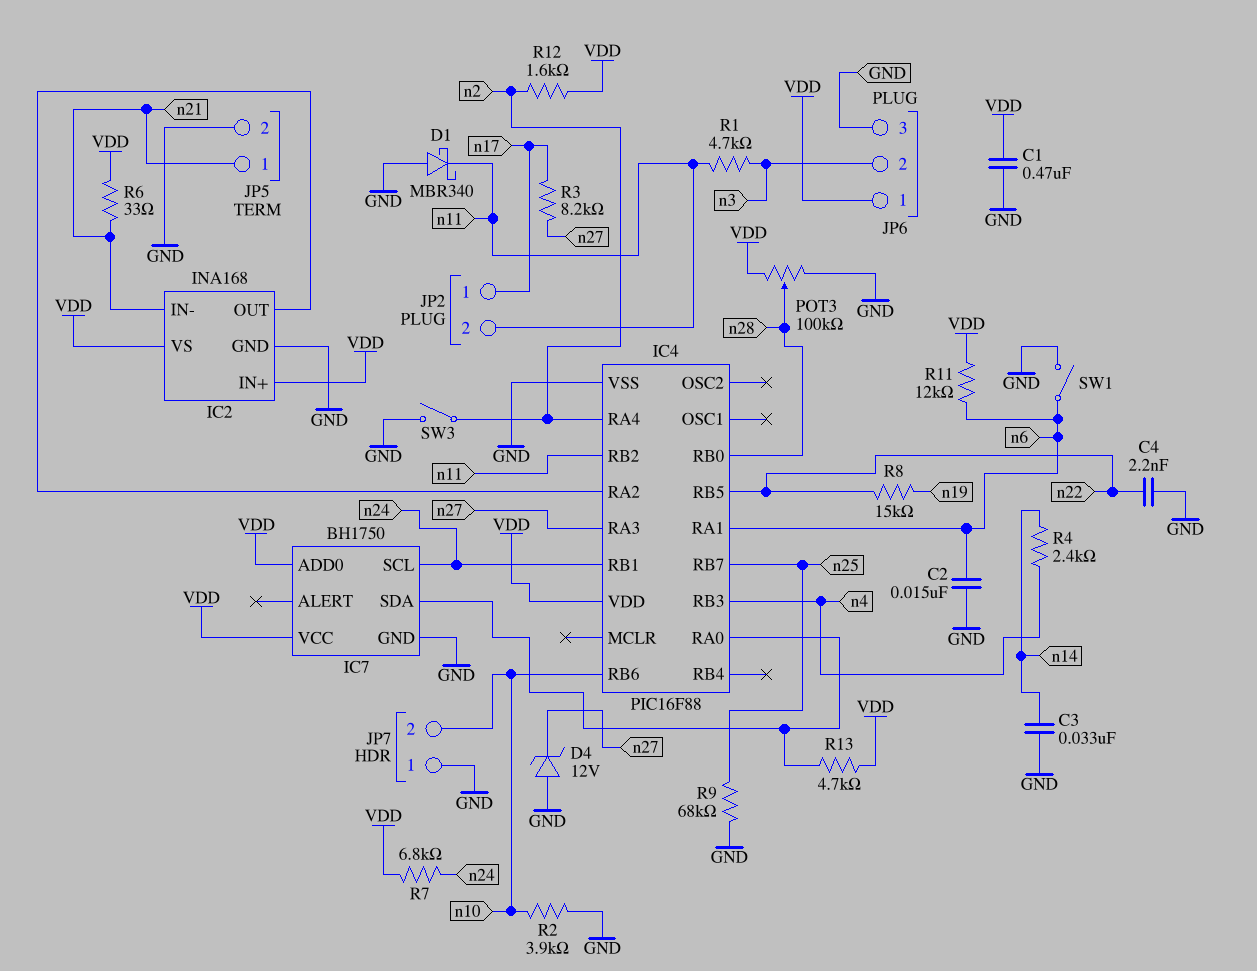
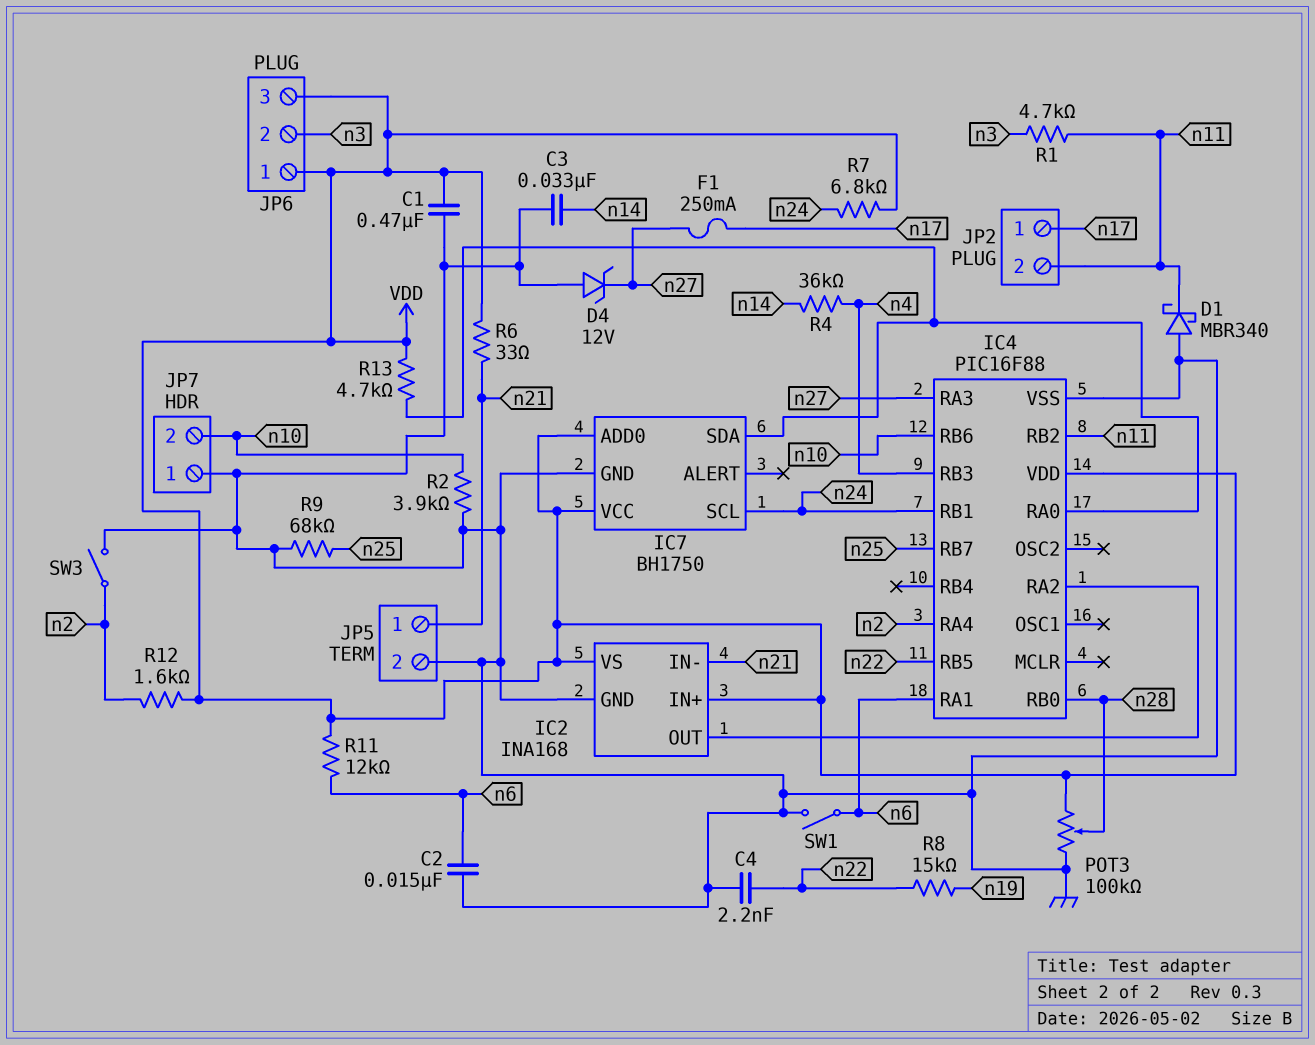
F1: none -> 250mA (n17, n27)
JP6 pin 3: GND -> VDD
R3: 8.2k (n17, n27) -> none
R4: 2.4k (n4, n14) -> 36k (n4, n14)

